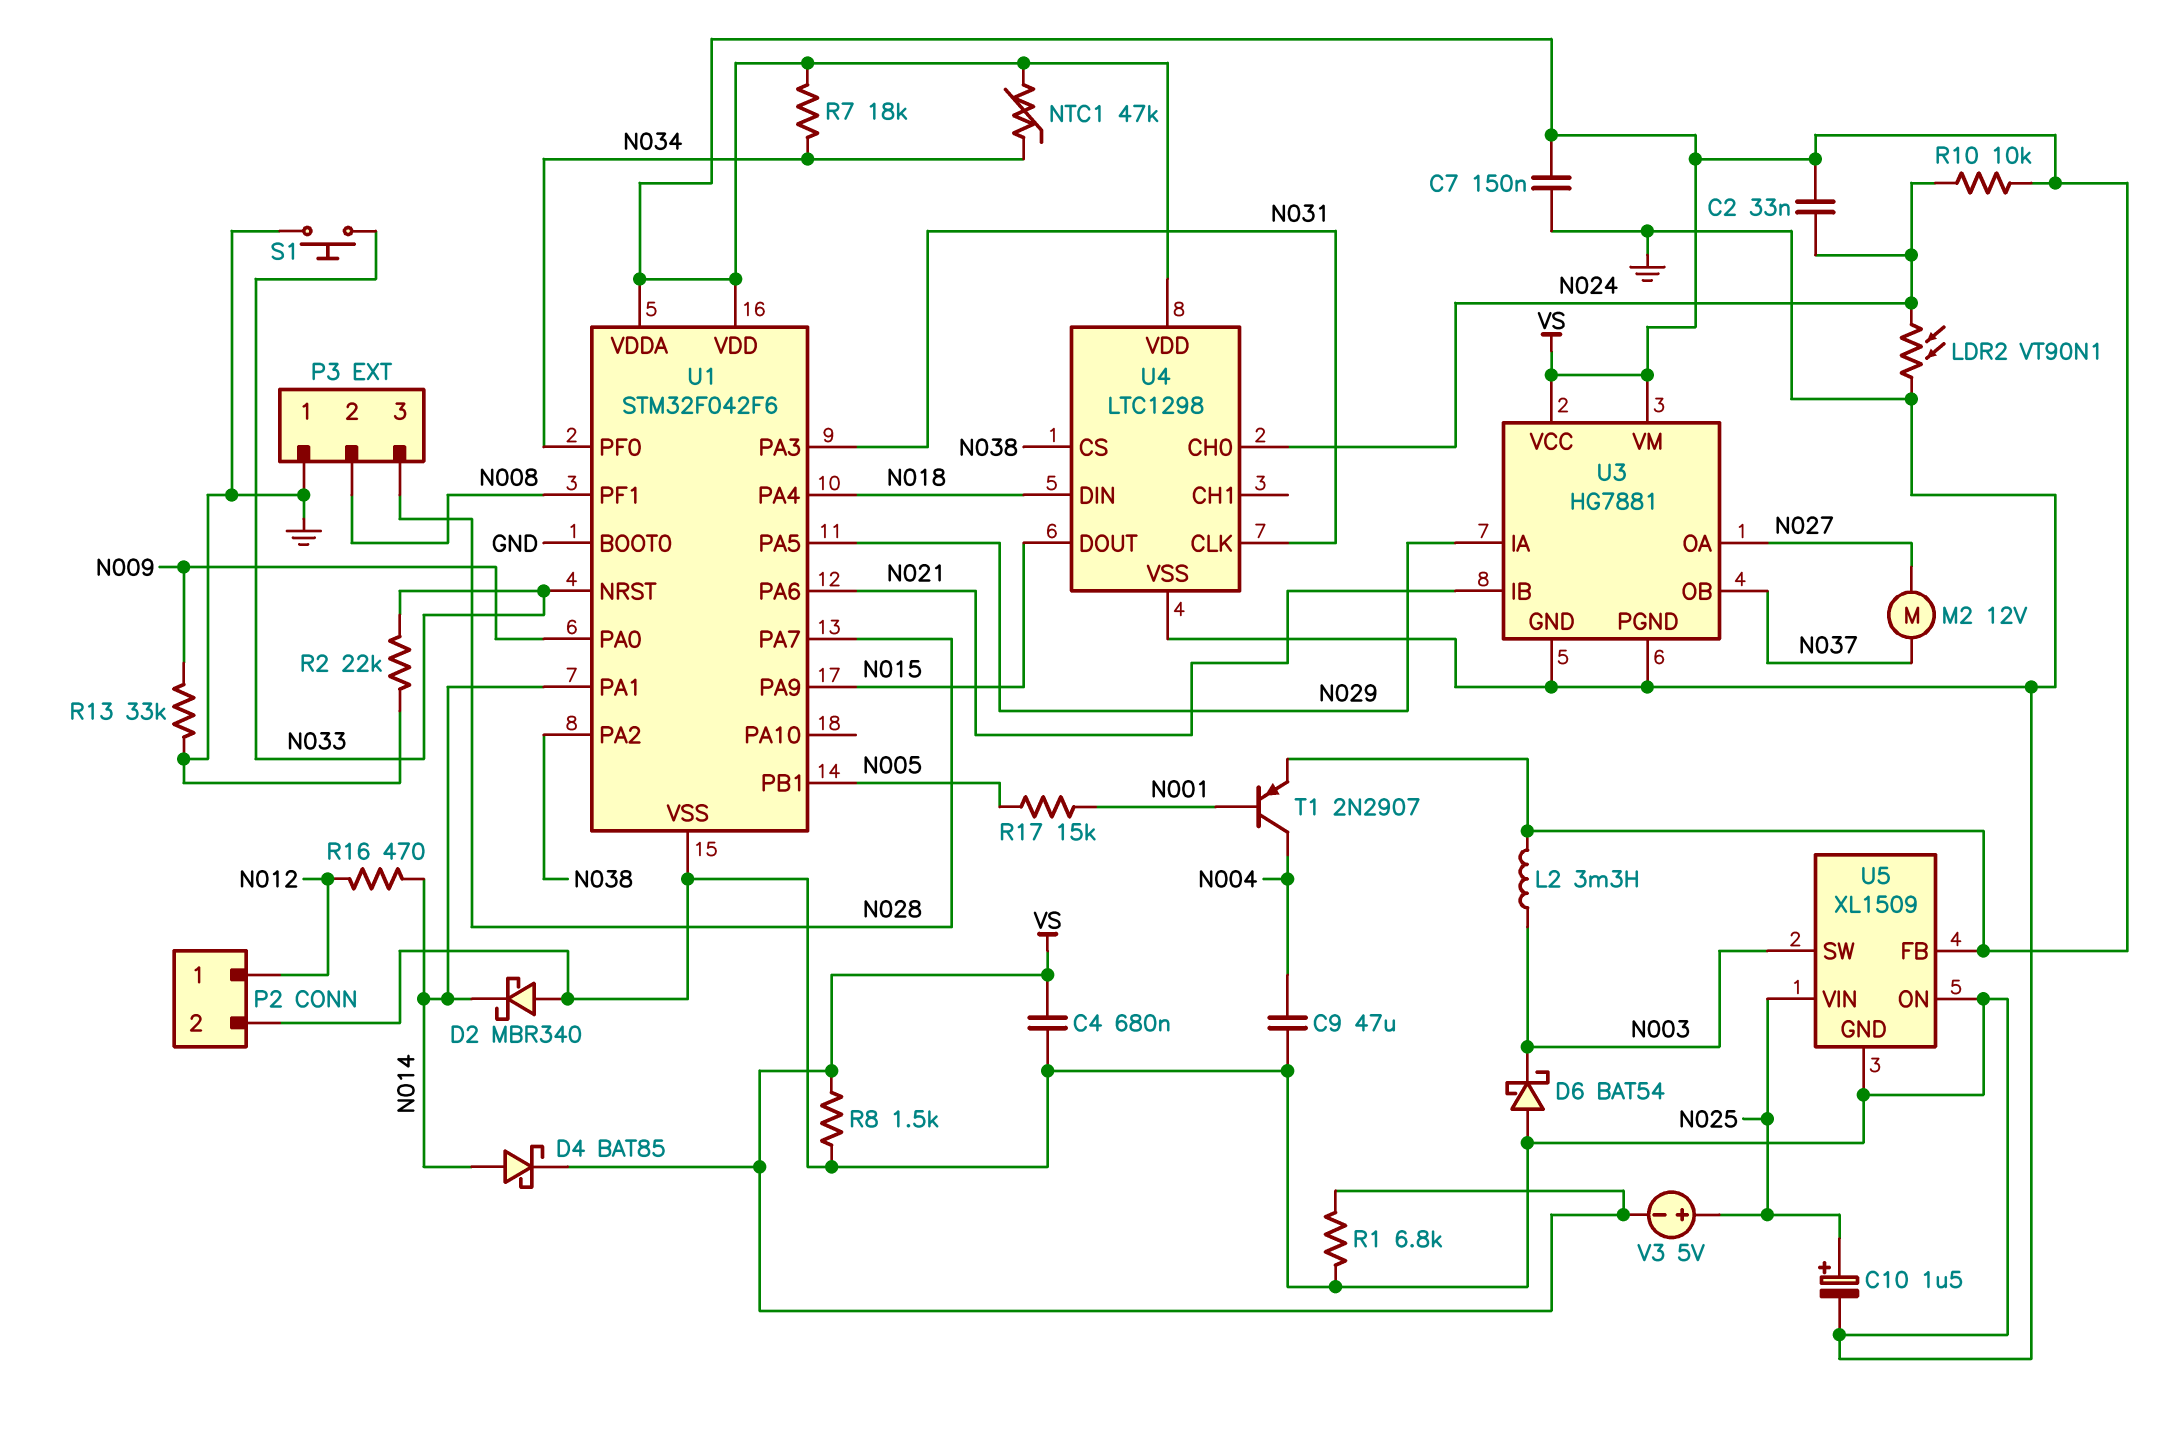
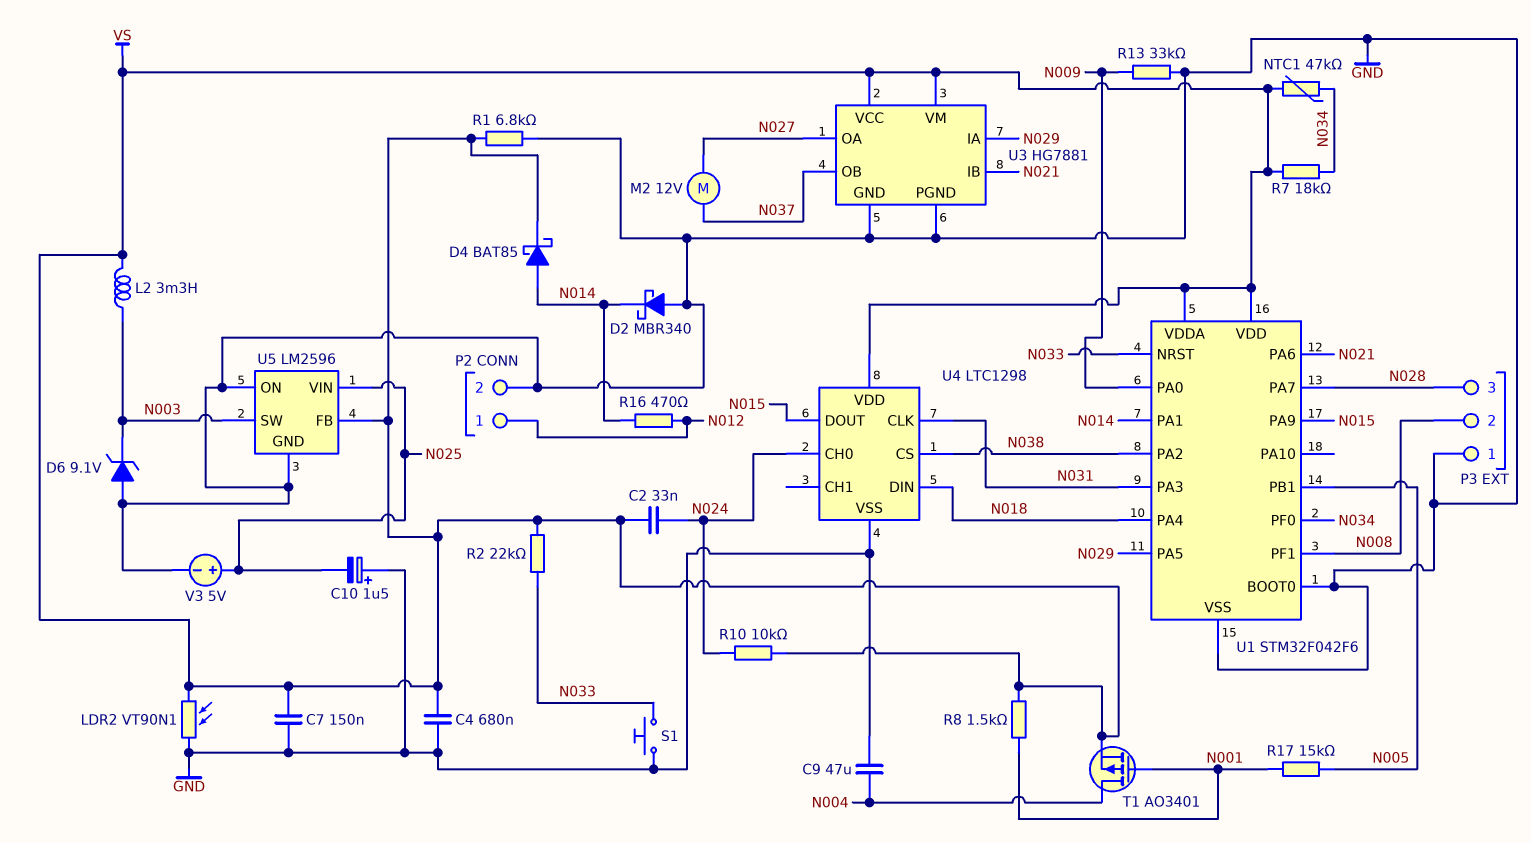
C10: 1.5uF (plus N025, minus GND) -> 1.5uF (plus GND, minus N025)
D6: schottky BAT54 (A GND, K N003) -> zener 9.1V (A GND, K N003)
LDR2: VT90N1 (GND, N024) -> VT90N1 (GND, VS)
R2: 22k (GND, N033) -> 22k (N033, VS)
R8: 1.5k (GND, VS) -> 1.5k (N001, VS)
T1: PNP 2N2907 (B N001, C N004, E VS) -> PMOS AO3401 (G N001, D N004, S VS)
U5: XL1509 -> LM2596
V3: 5V (plus N025, minus VS) -> 5V (plus N025, minus GND)

